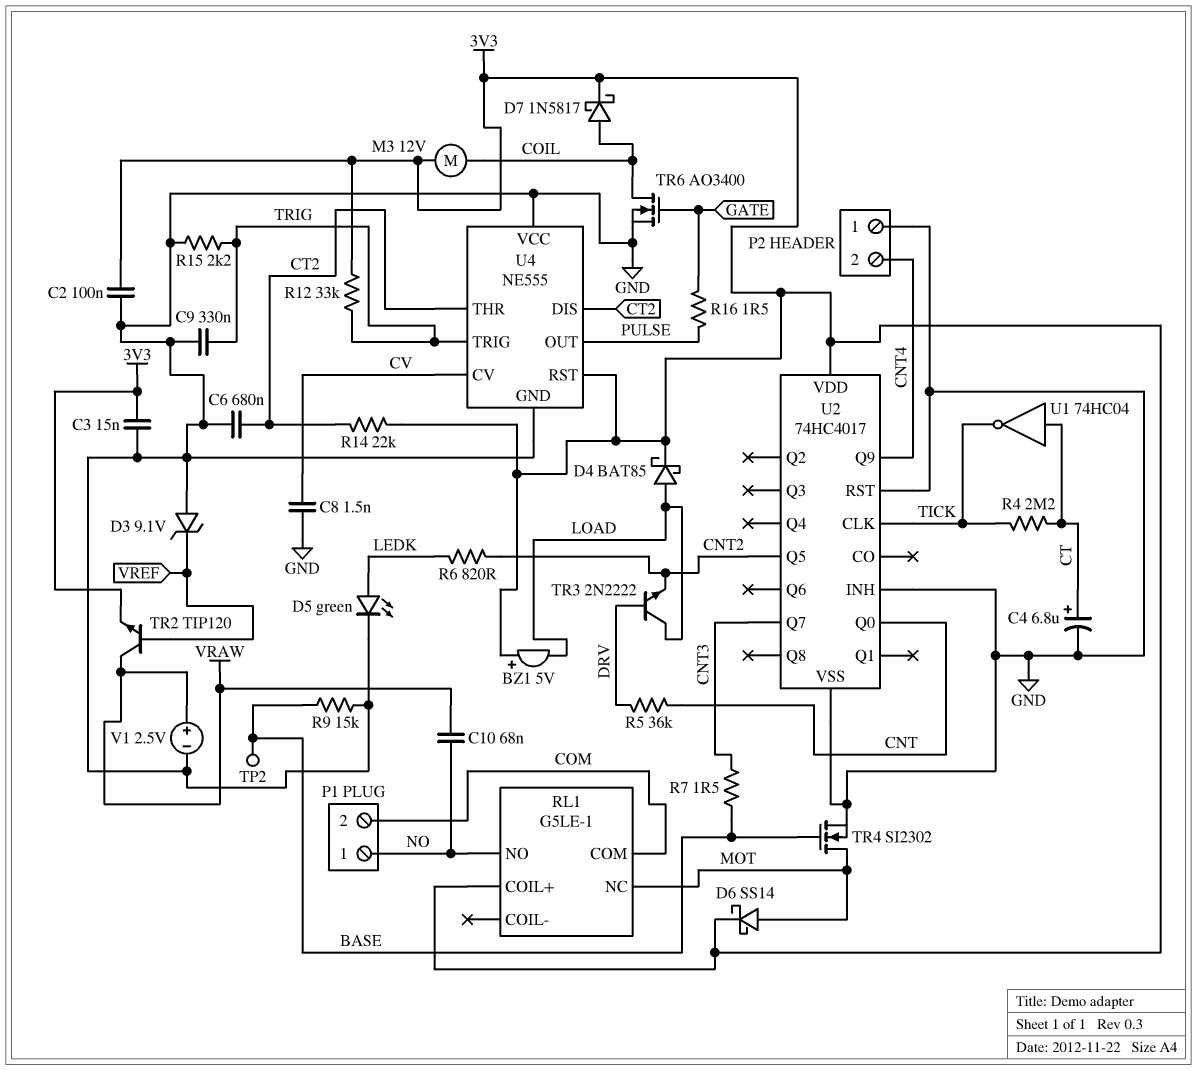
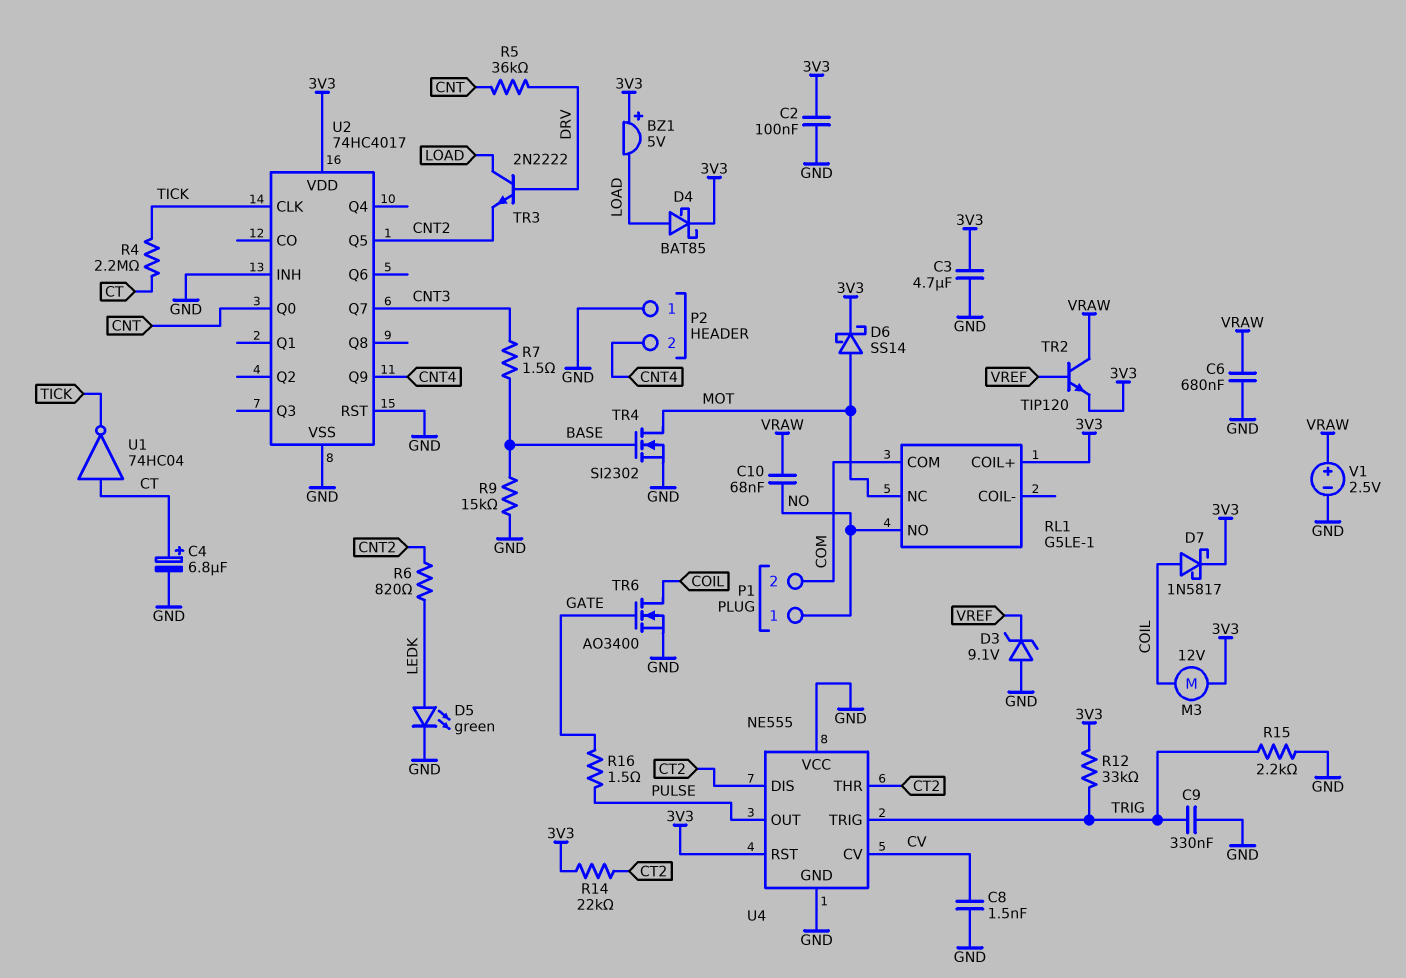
C3: 15nF (3V3, GND) -> 4.7uF (3V3, GND)
C6: 680nF (CT2, GND) -> 680nF (GND, VRAW)
TP2: test point (BASE) -> none

